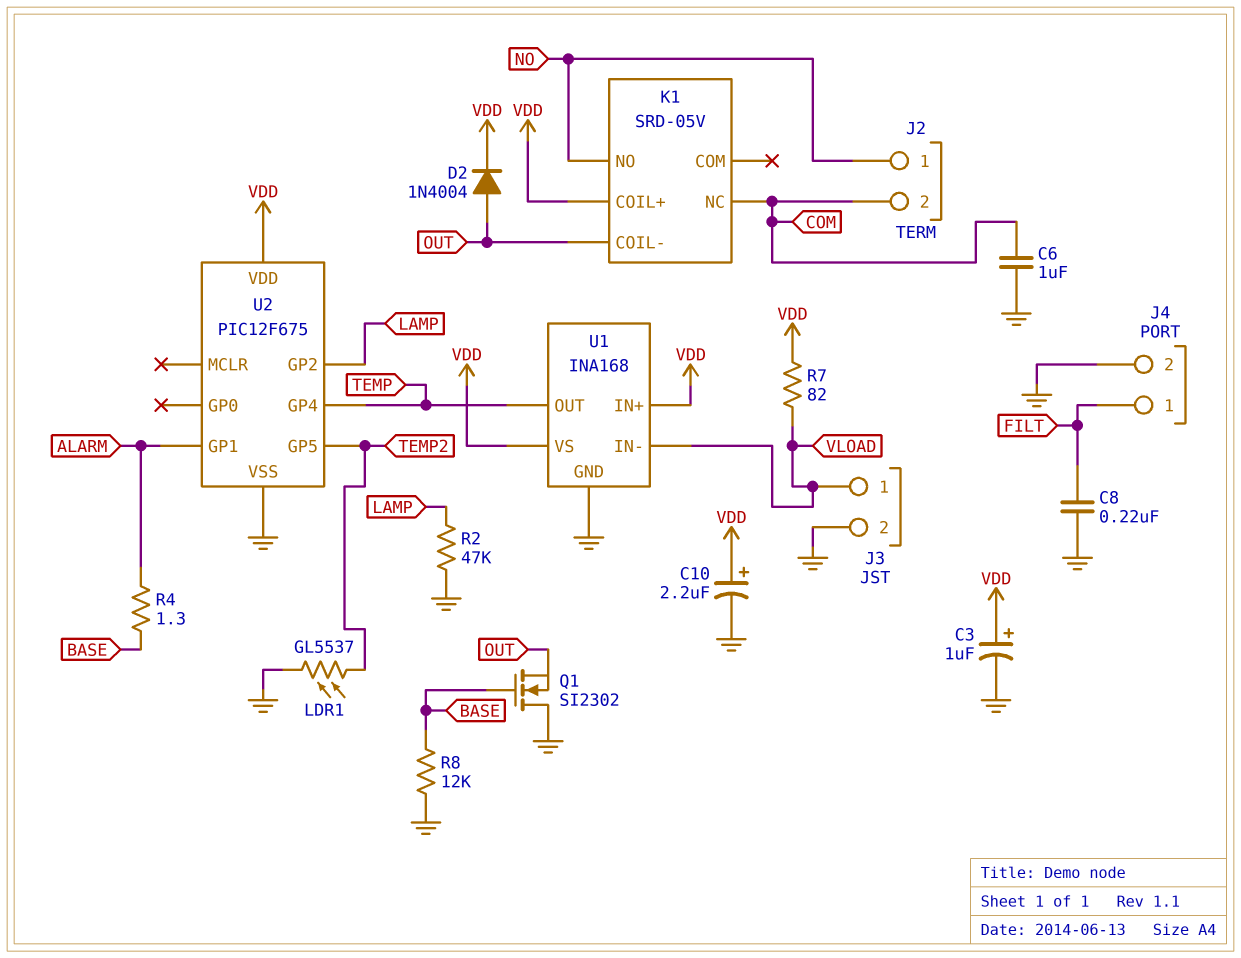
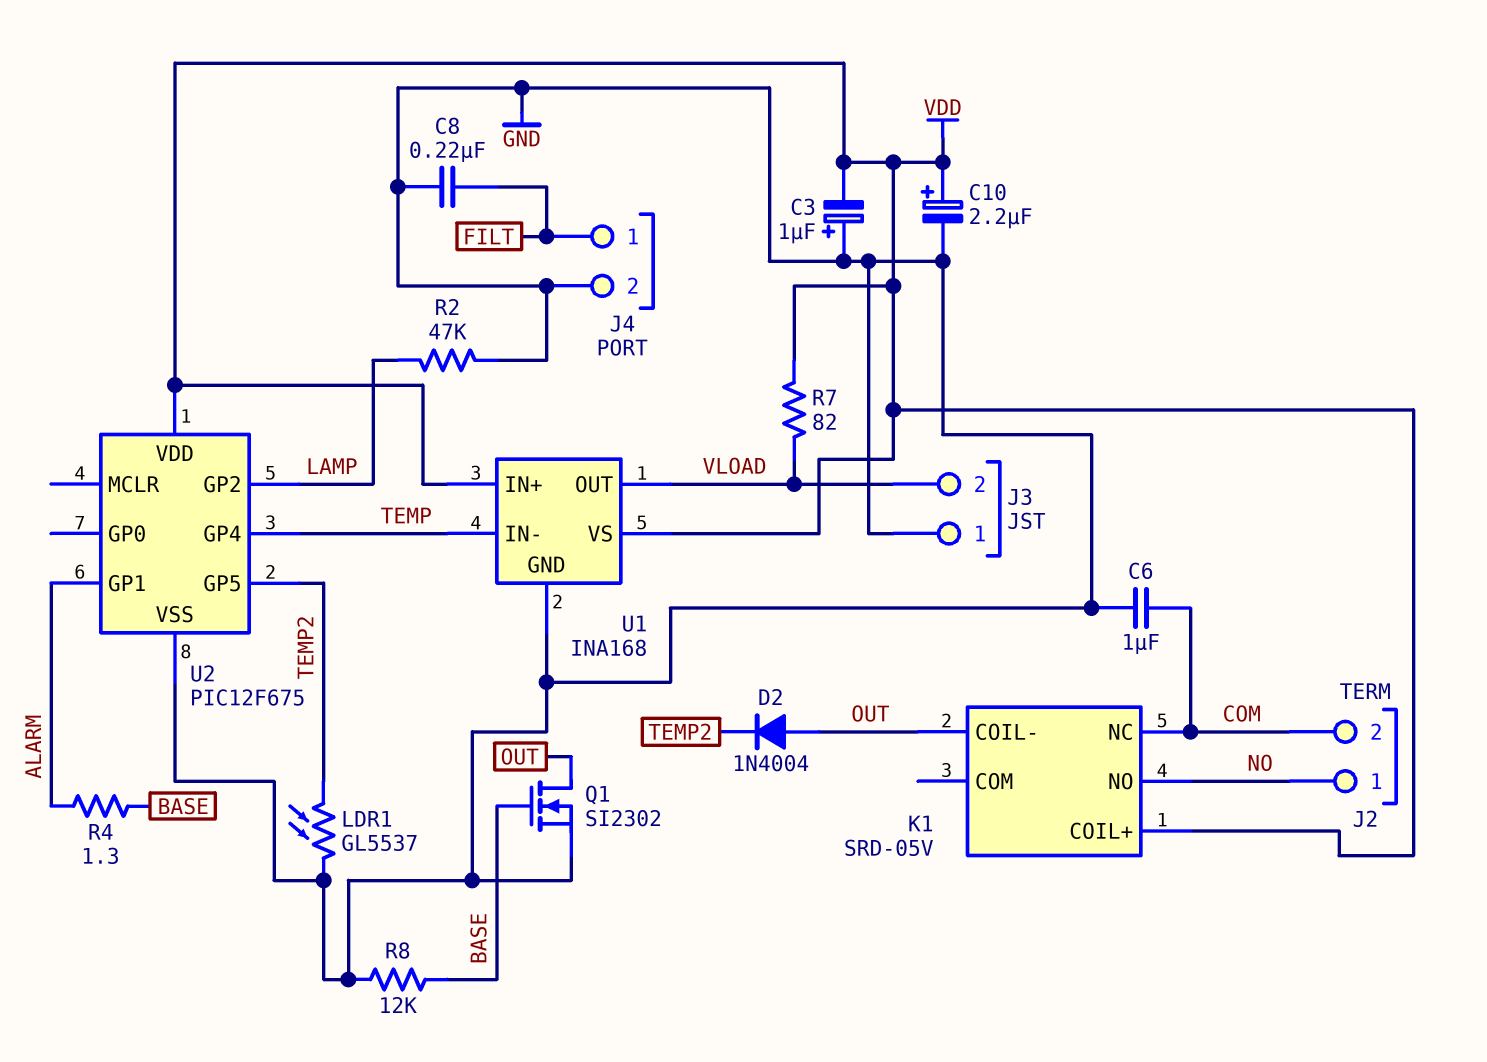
C3: 1uF (plus VDD, minus GND) -> 1uF (plus GND, minus VDD)
D2: diode 1N4004 (A OUT, K VDD) -> diode 1N4004 (A OUT, K TEMP2)
J3 pin 1: VLOAD -> GND
J3 pin 2: GND -> VLOAD
Q1: NMOS SI2302 (G BASE, D GND, S OUT) -> NMOS SI2302 (G BASE, D OUT, S GND)
U1 pin IN-: VLOAD -> TEMP
U1 pin OUT: TEMP -> VLOAD

